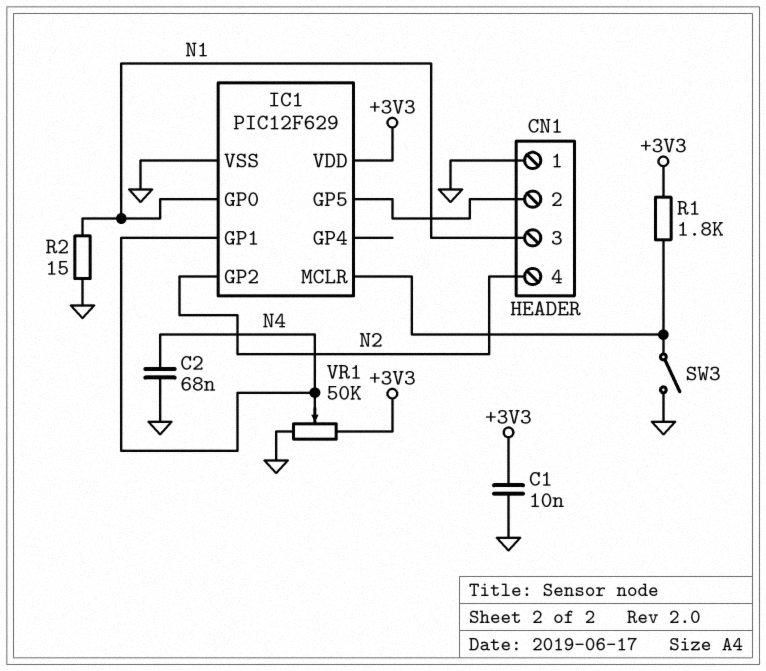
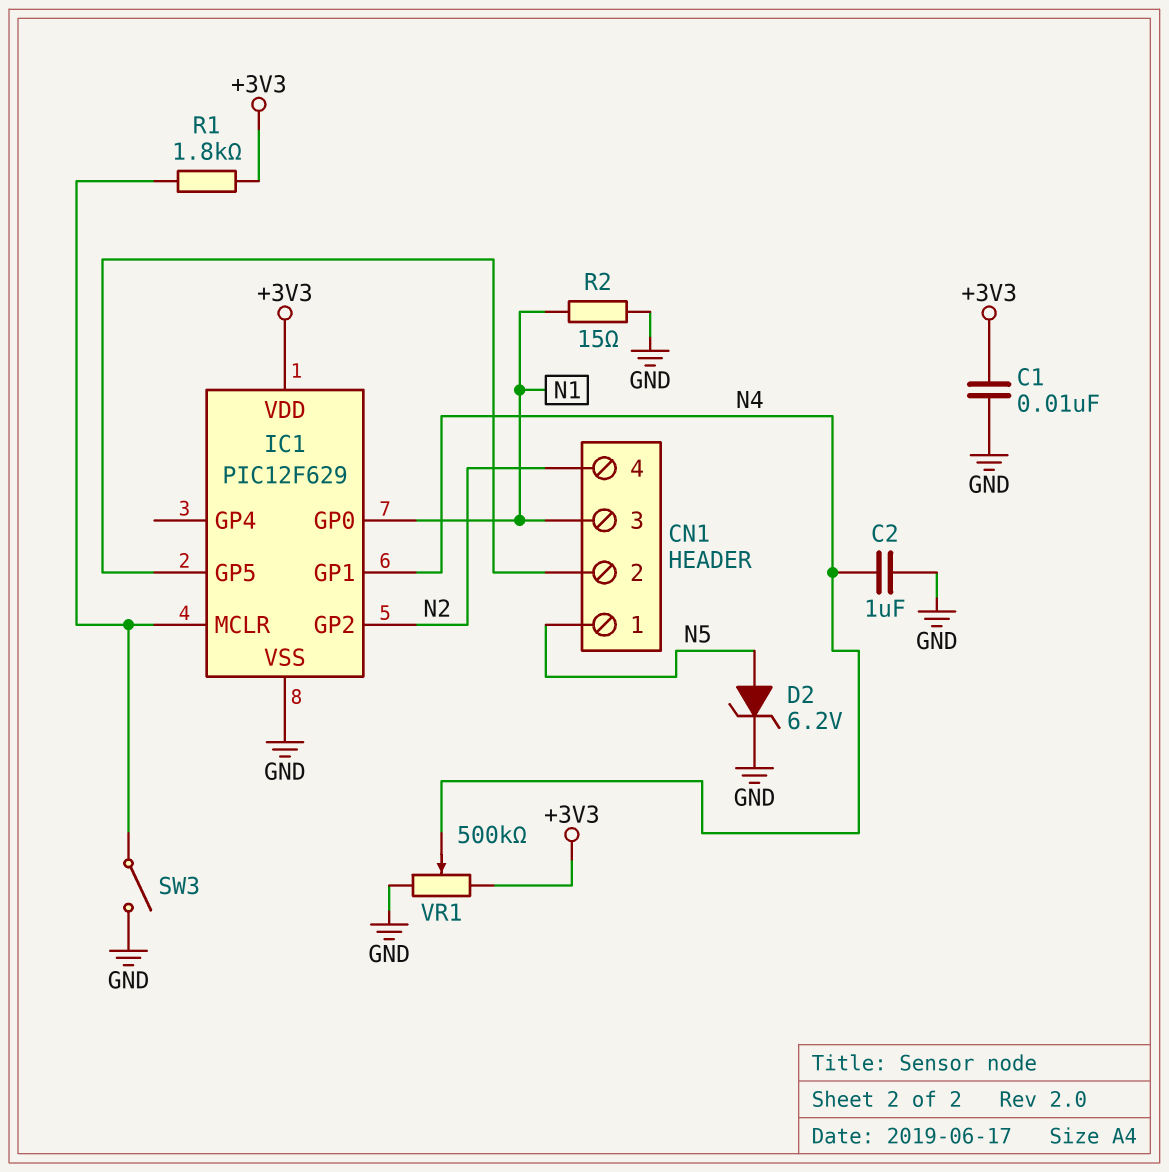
C2: 68nF (GND, N4) -> 1uF (GND, N4)
CN1 pin 1: GND -> N5
D2: none -> zener 6.2V (A N5, K GND)
VR1: 50k (+3V3, GND, wiper N4) -> 500k (+3V3, GND, wiper N4)

